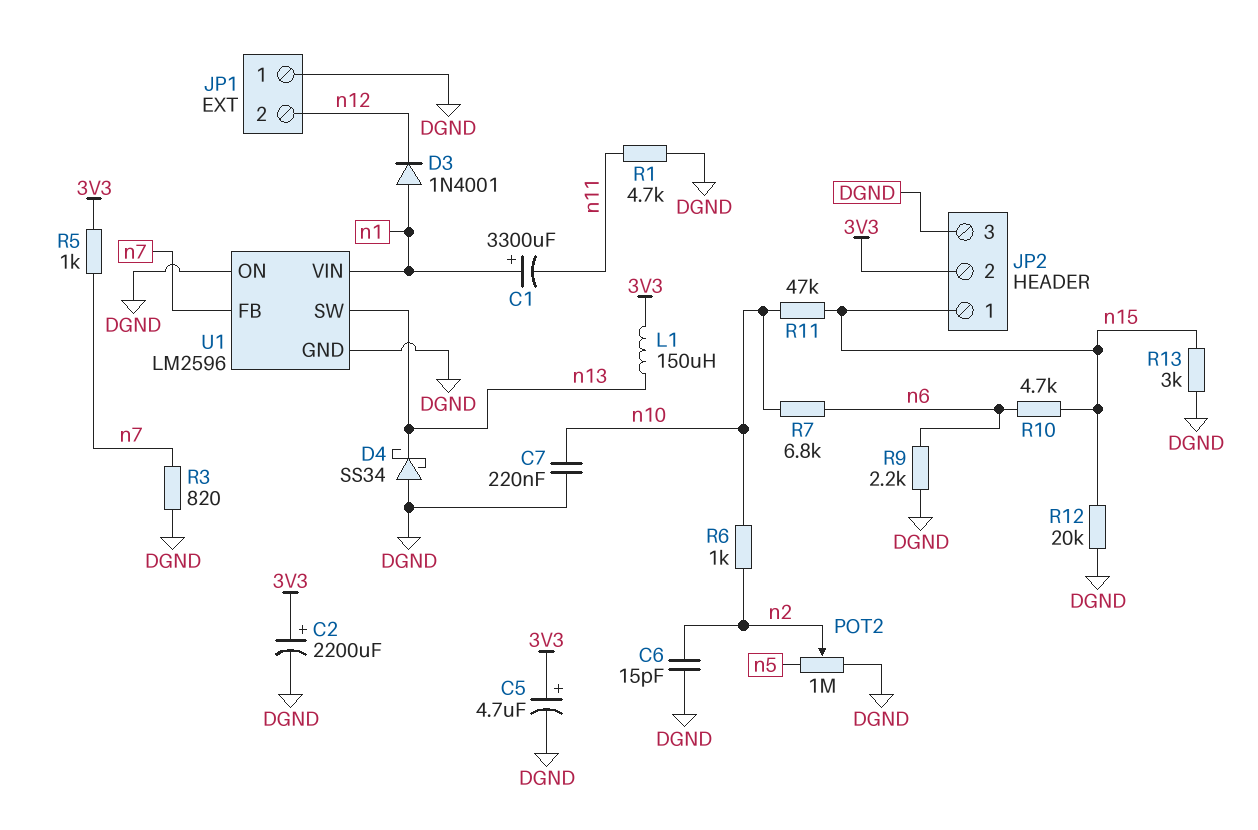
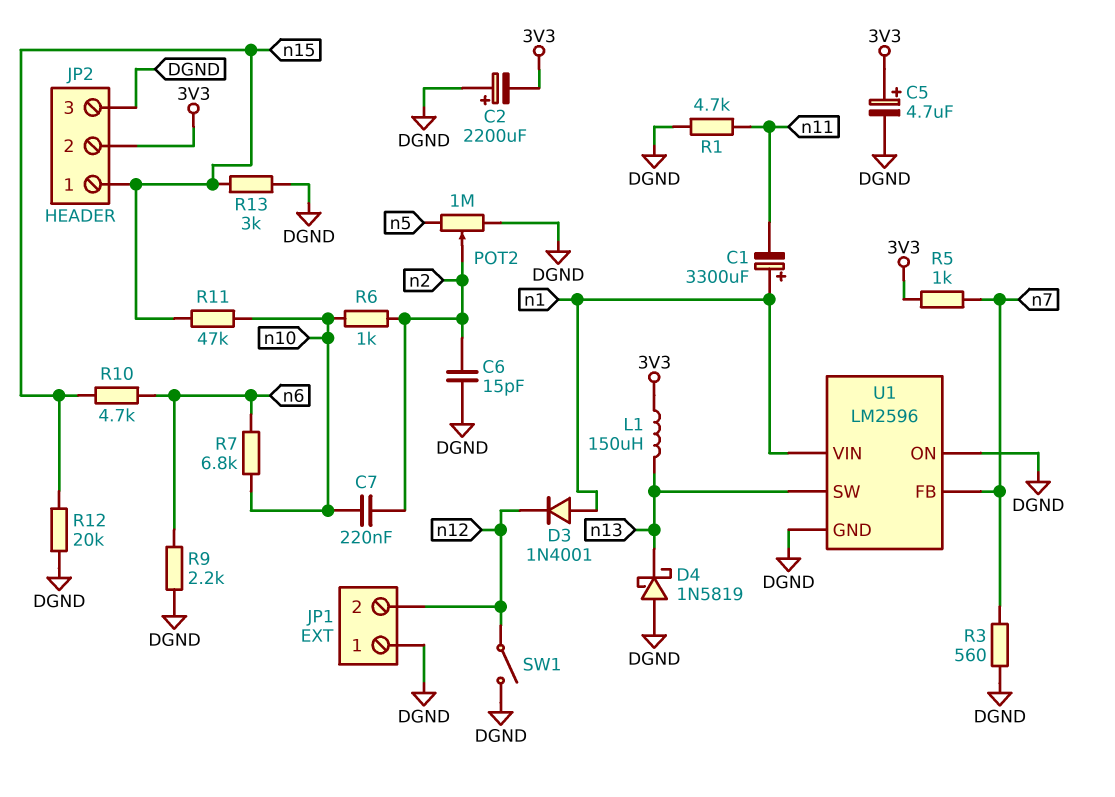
C2: 2200uF (plus 3V3, minus DGND) -> 2200uF (plus DGND, minus 3V3)
C7: 220nF (DGND, n10) -> 220nF (n2, n10)
D4: schottky SS34 (A DGND, K n13) -> schottky 1N5819 (A DGND, K n13)
R3: 820 (DGND, n7) -> 560 (DGND, n7)
SW1: none -> switch (DGND, n12)

